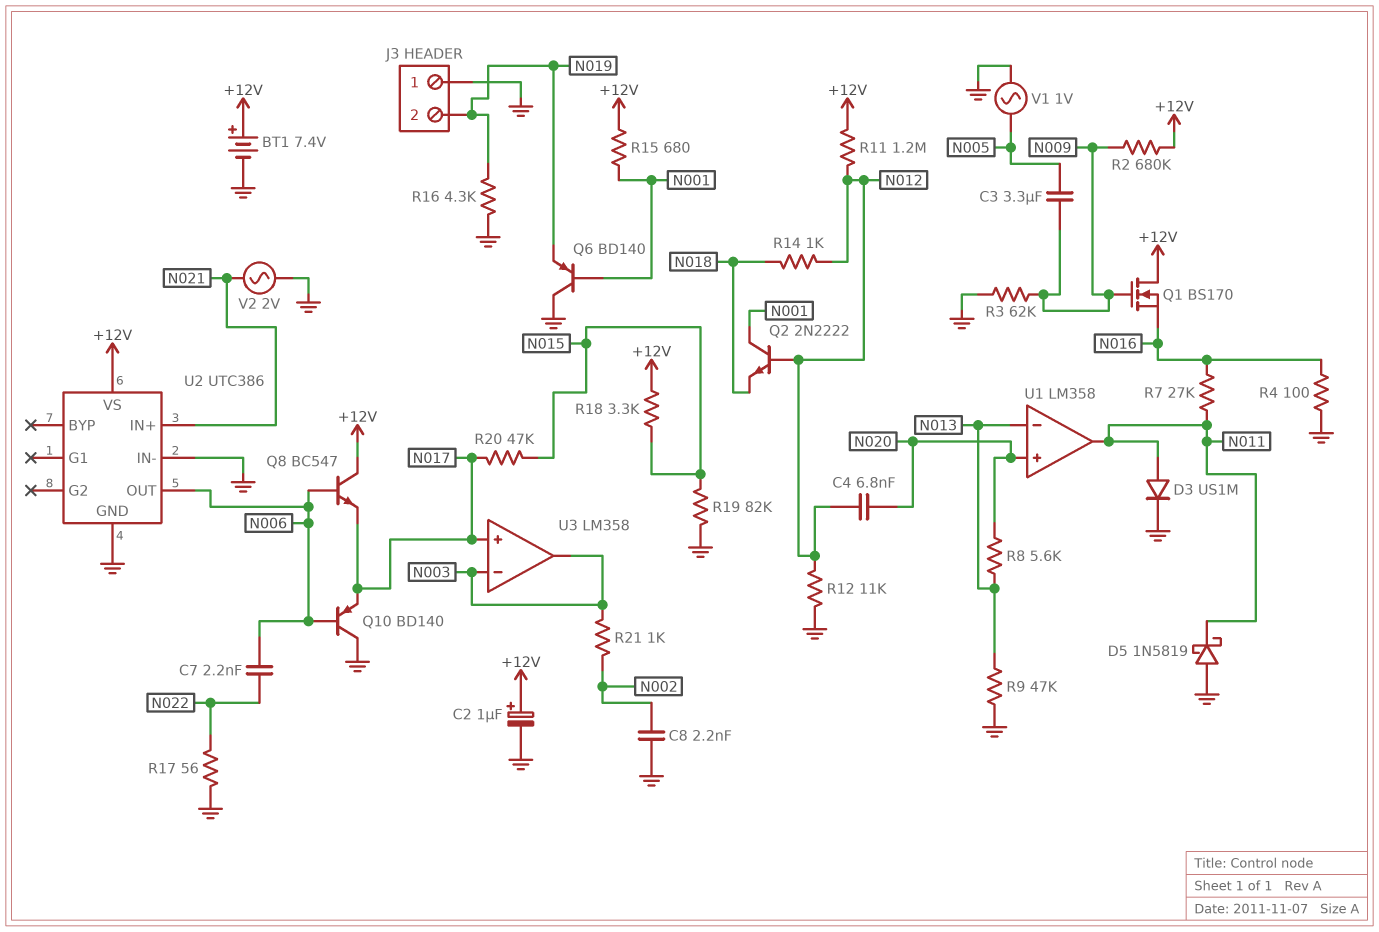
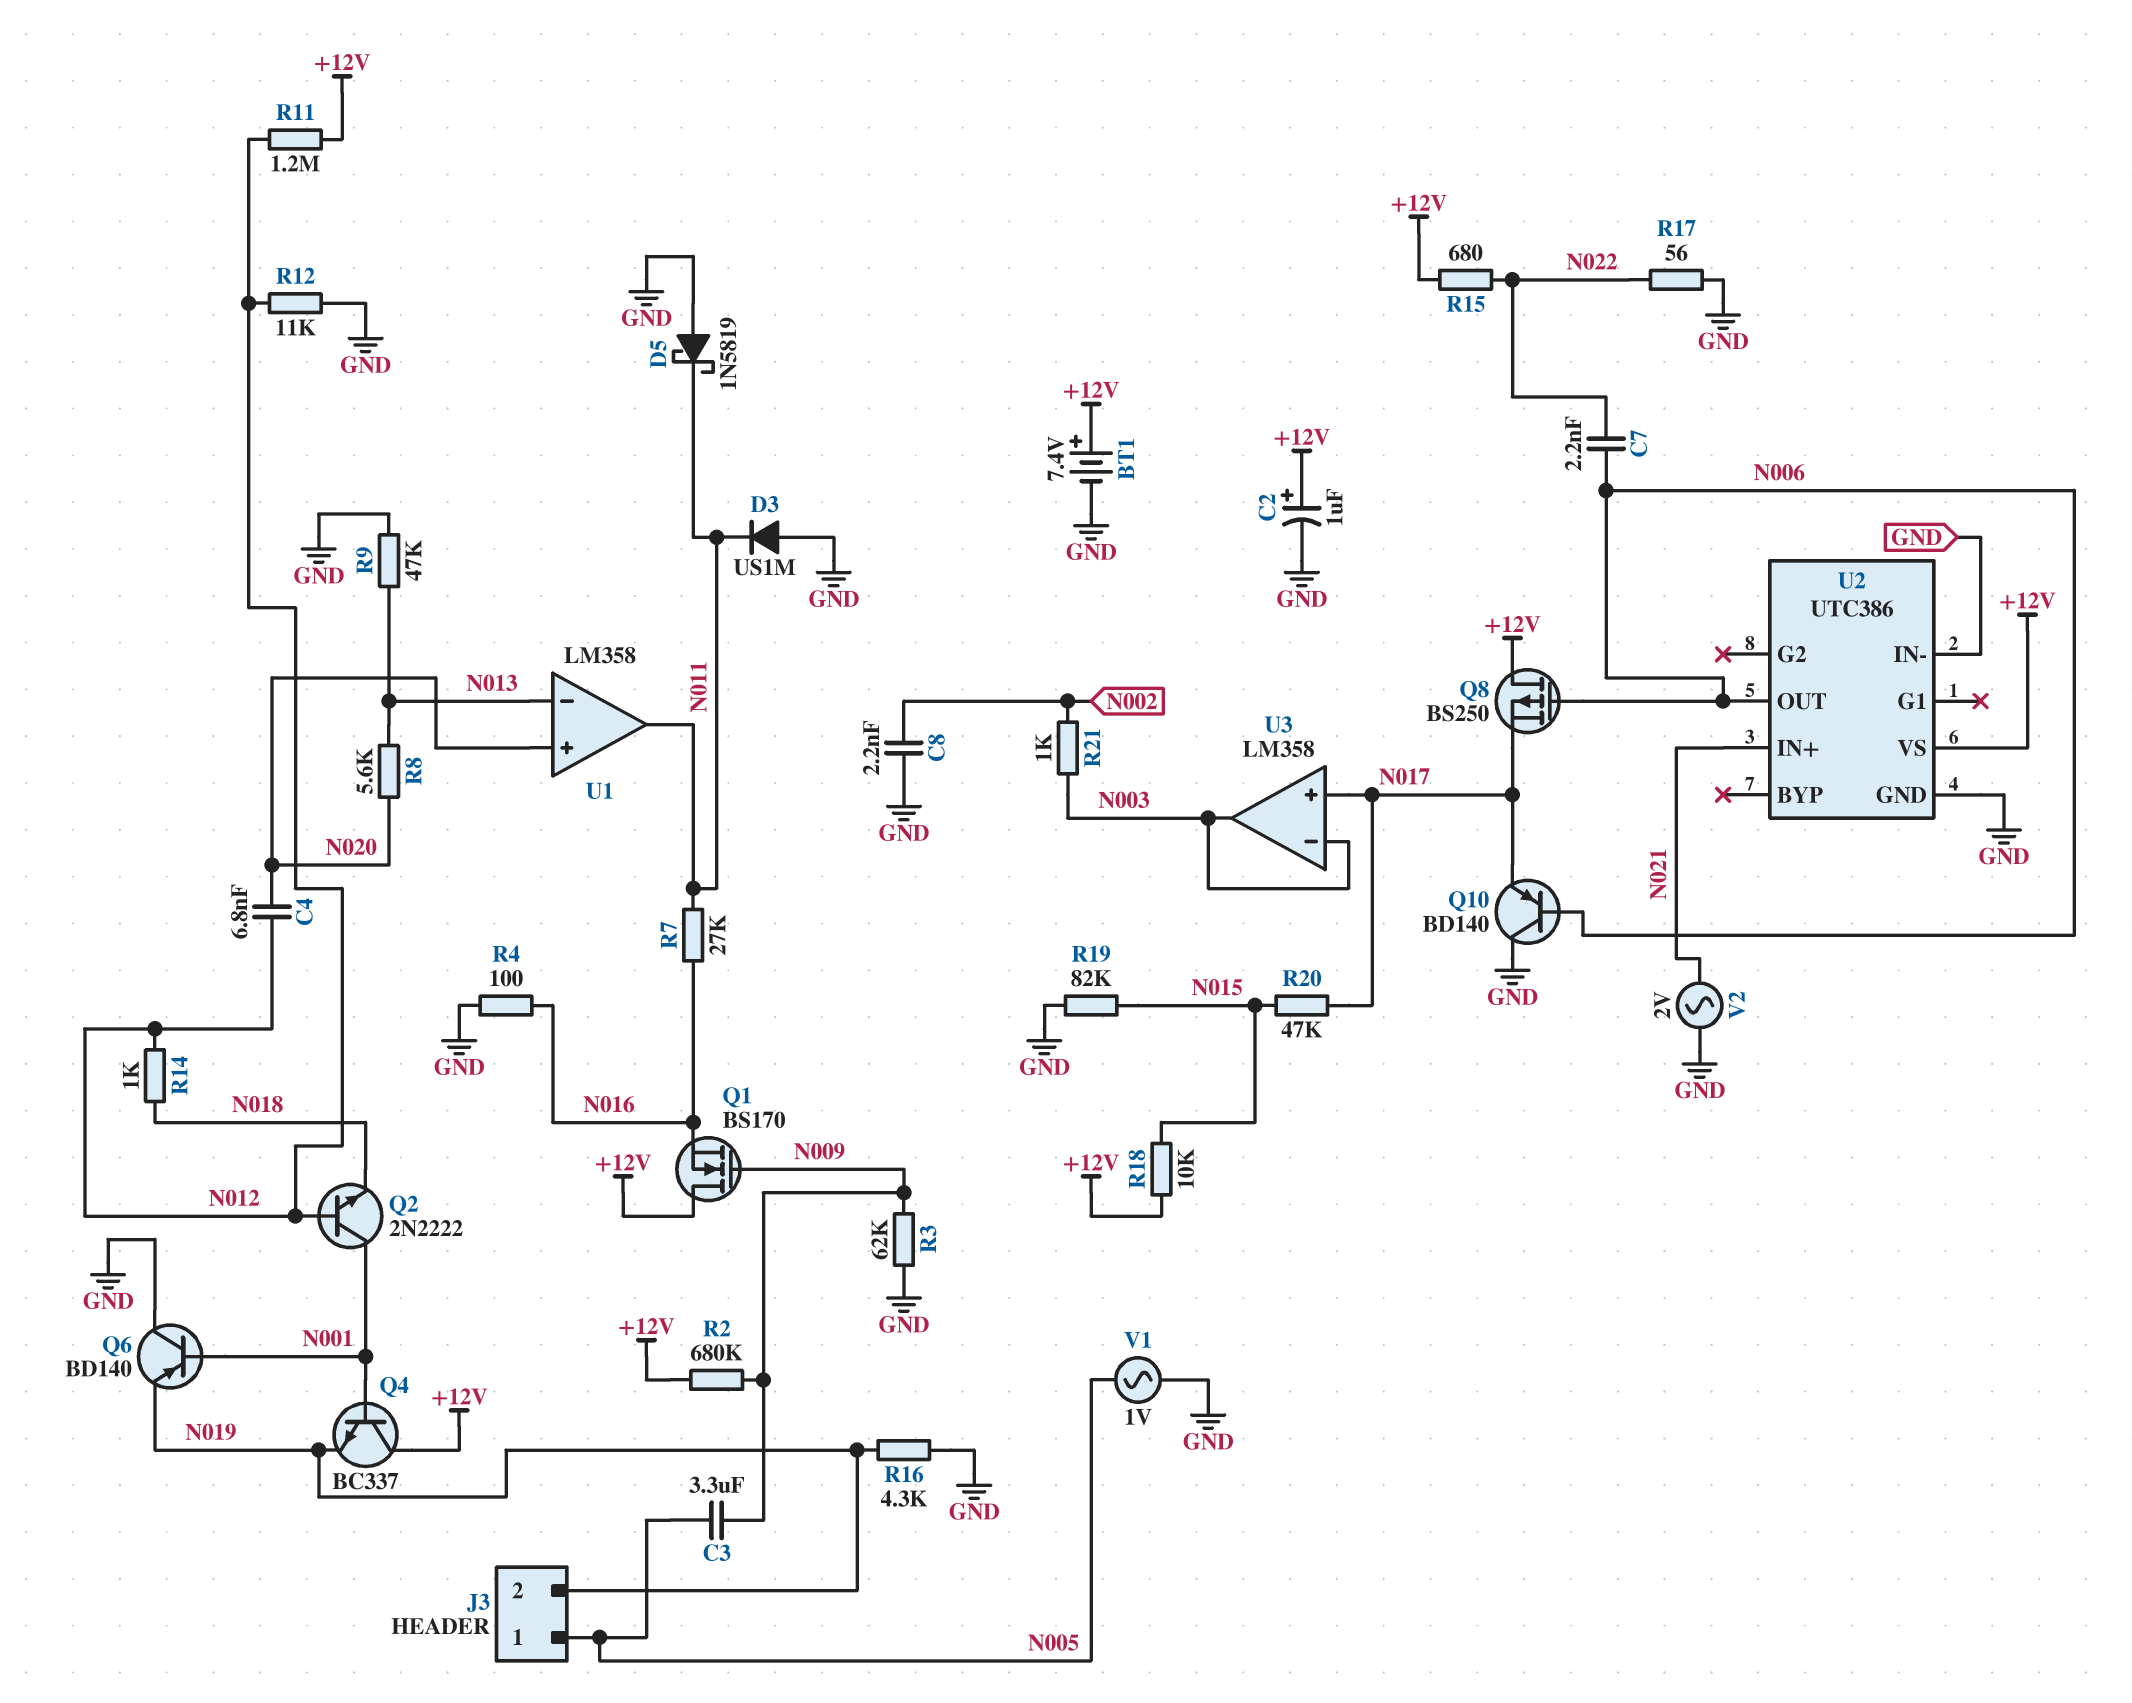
D3: diode US1M (A N011, K GND) -> diode US1M (A GND, K N011)
J3 pin 1: GND -> N005
Q4: none -> NPN BC337 (B N001, C +12V, E N019)
Q8: NPN BC547 (B N006, C +12V, E N017) -> PMOS BS250 (G N006, D +12V, S N017)
R15: 680 (+12V, N001) -> 680 (+12V, N022)
R18: 3.3k (+12V, N015) -> 10k (+12V, N015)

